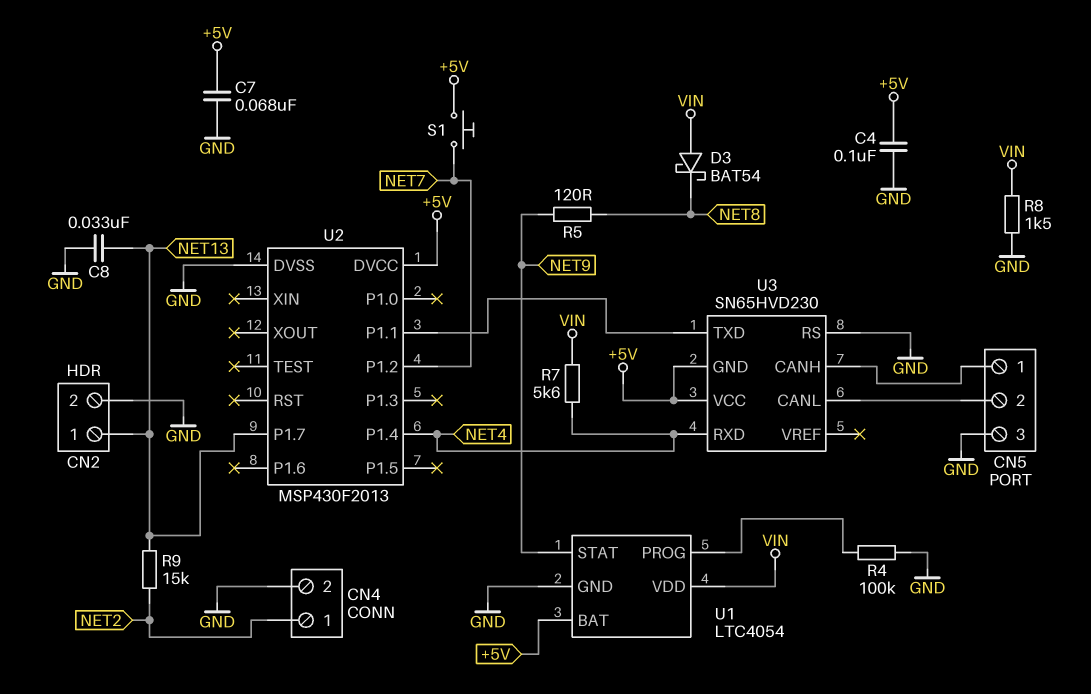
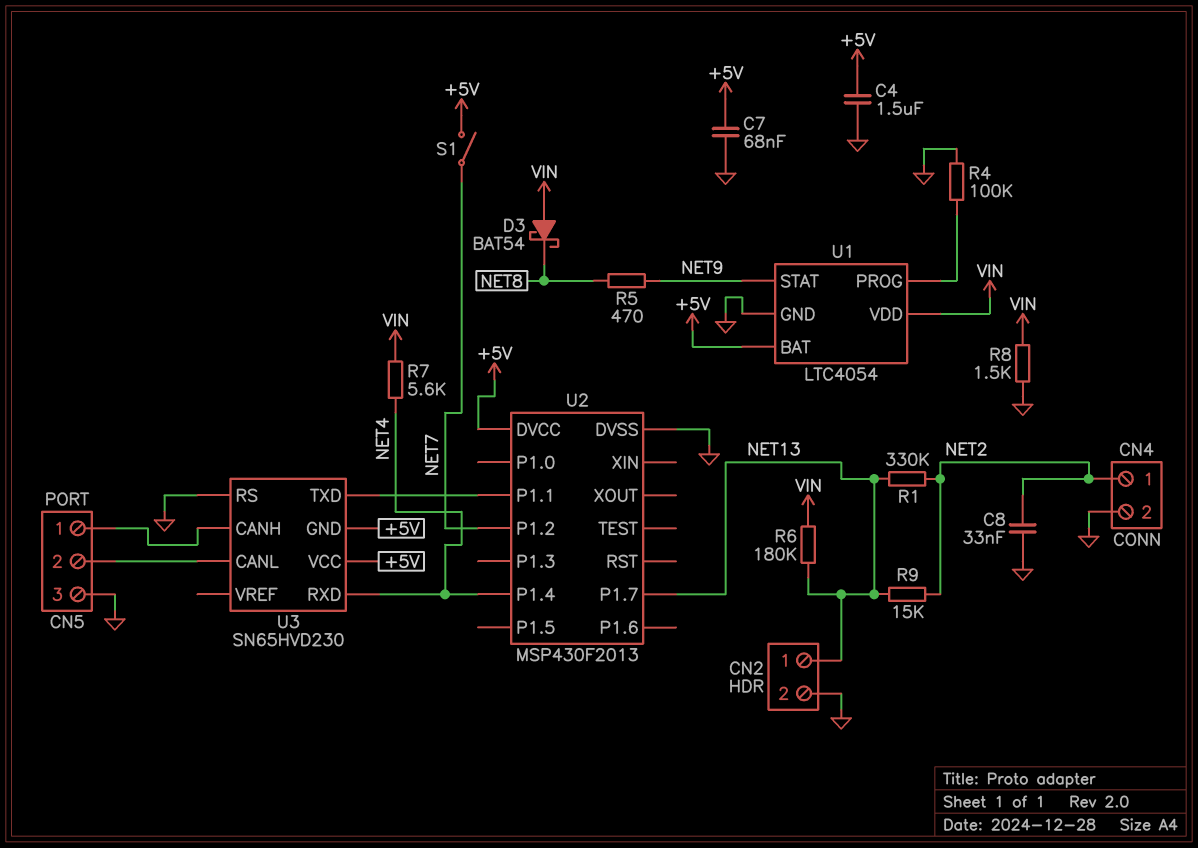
C4: 100nF (+5V, GND) -> 1.5uF (+5V, GND)
C8: 33nF (GND, NET13) -> 33nF (GND, NET2)
R1: none -> 330k (NET2, NET13)
R5: 120 (NET8, NET9) -> 470 (NET8, NET9)
R6: none -> 180k (NET13, VIN)
S1: button (+5V, NET7) -> switch (+5V, NET7)

